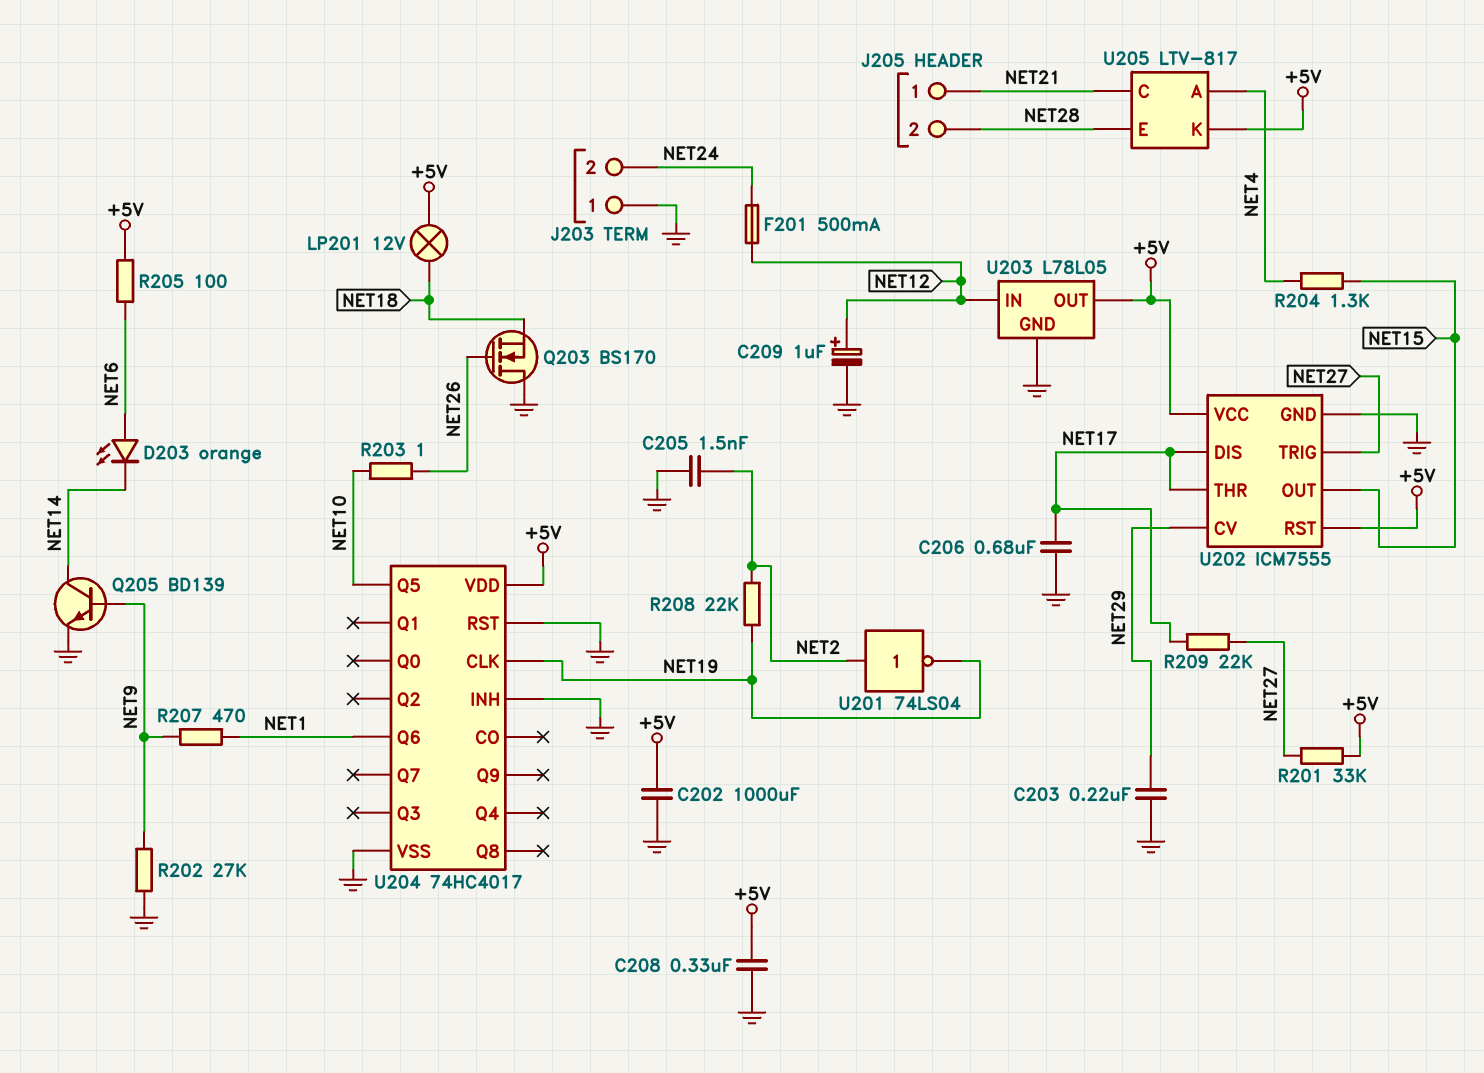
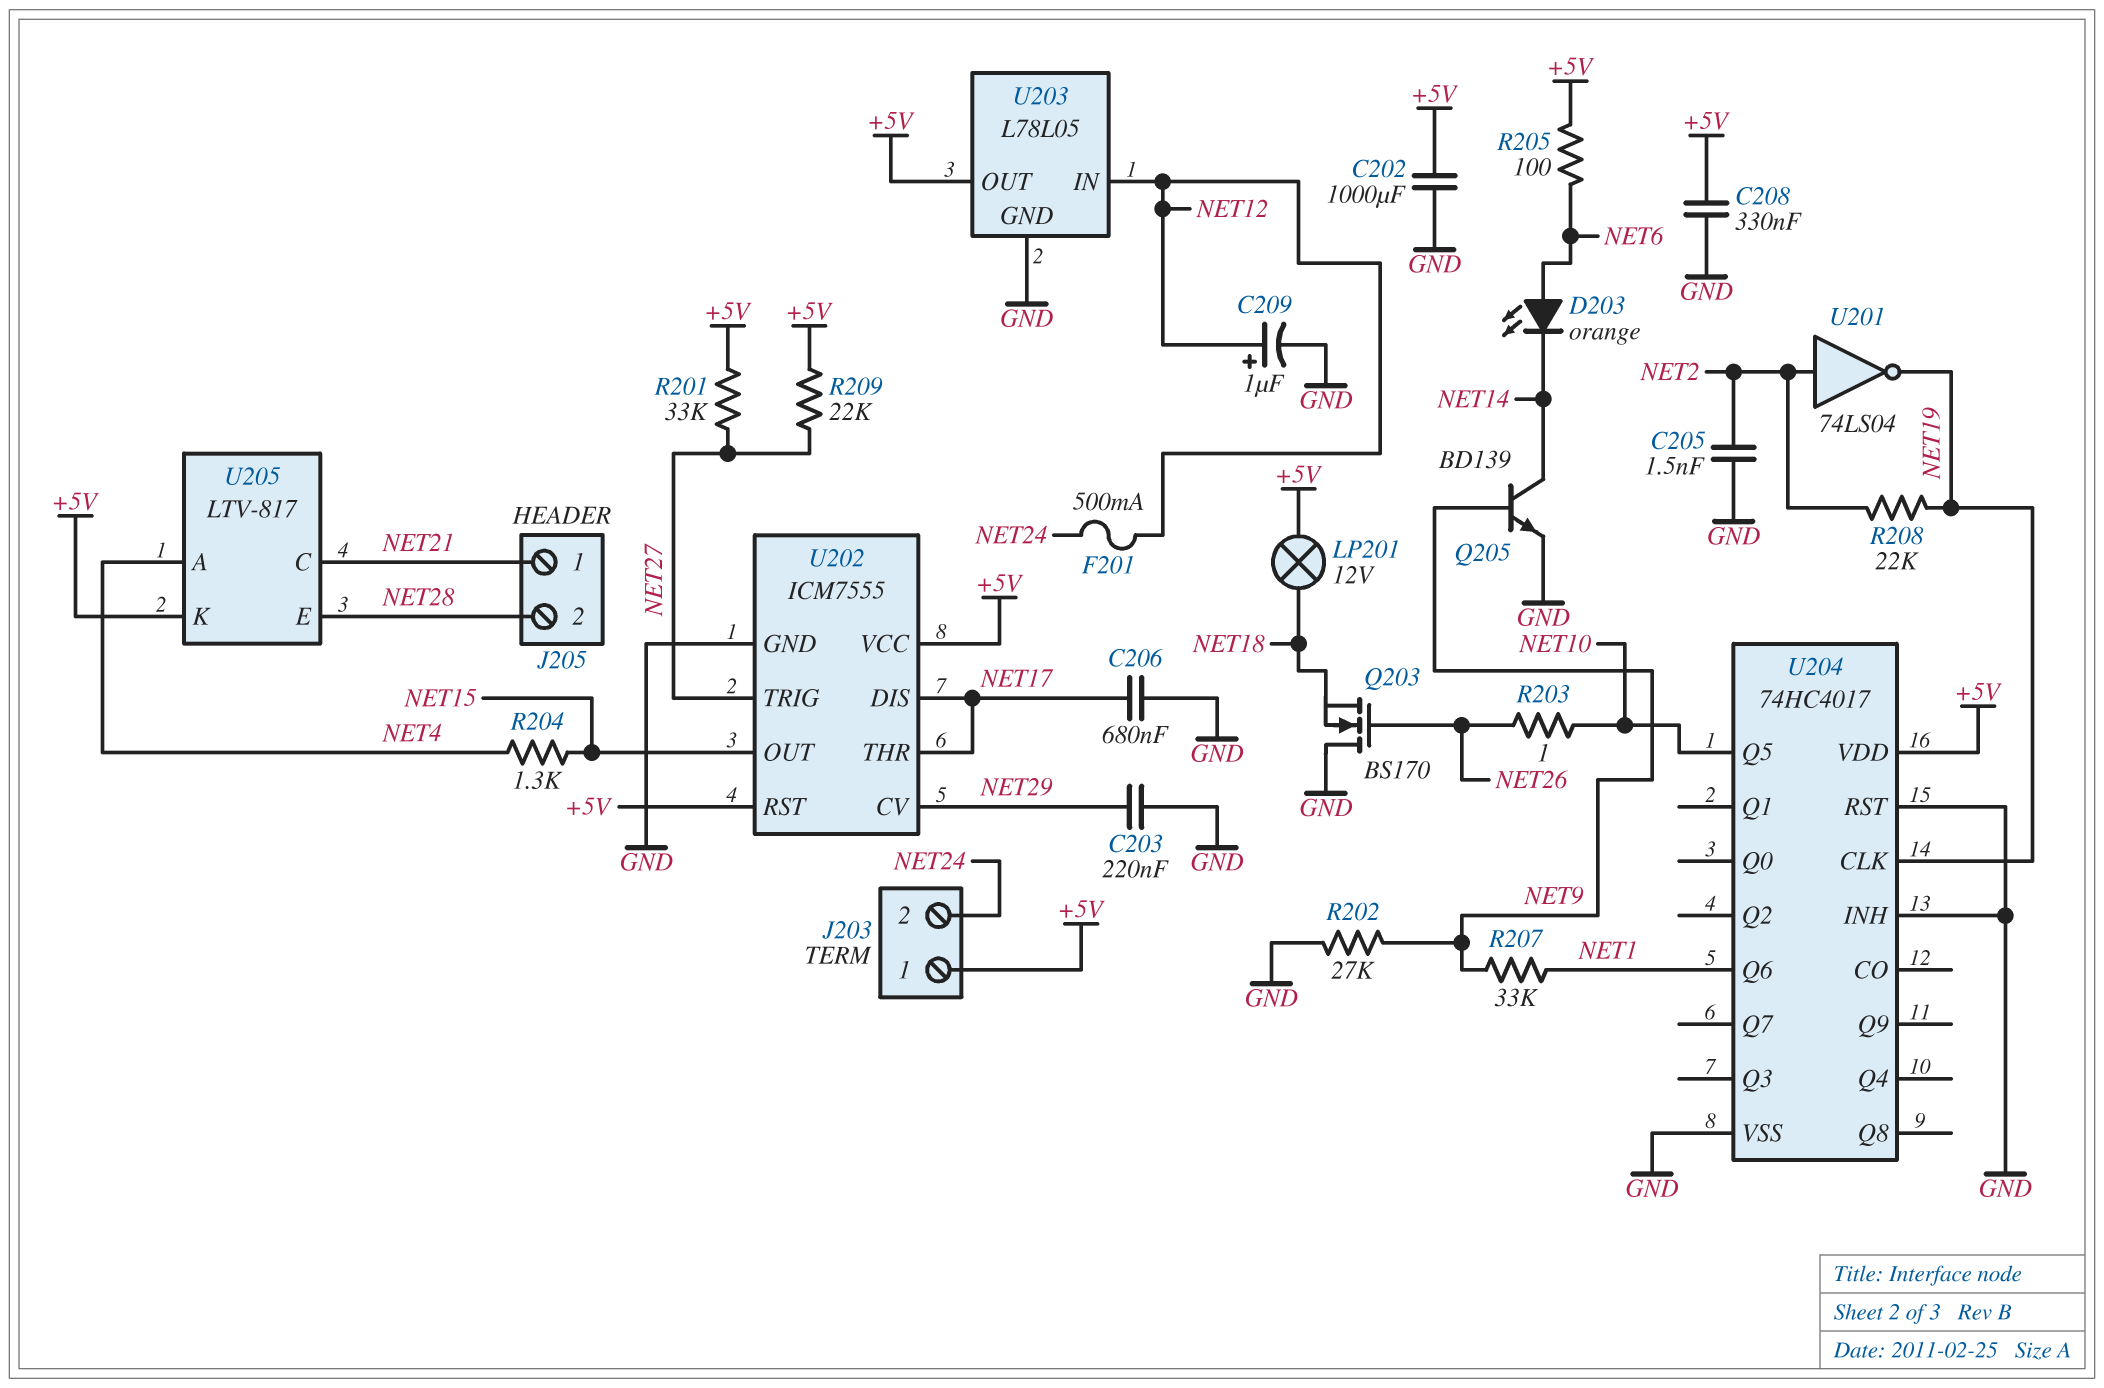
J203 pin 1: GND -> +5V
R207: 470 (NET1, NET9) -> 33k (NET1, NET9)
R209: 22k (NET17, NET27) -> 22k (+5V, NET27)

